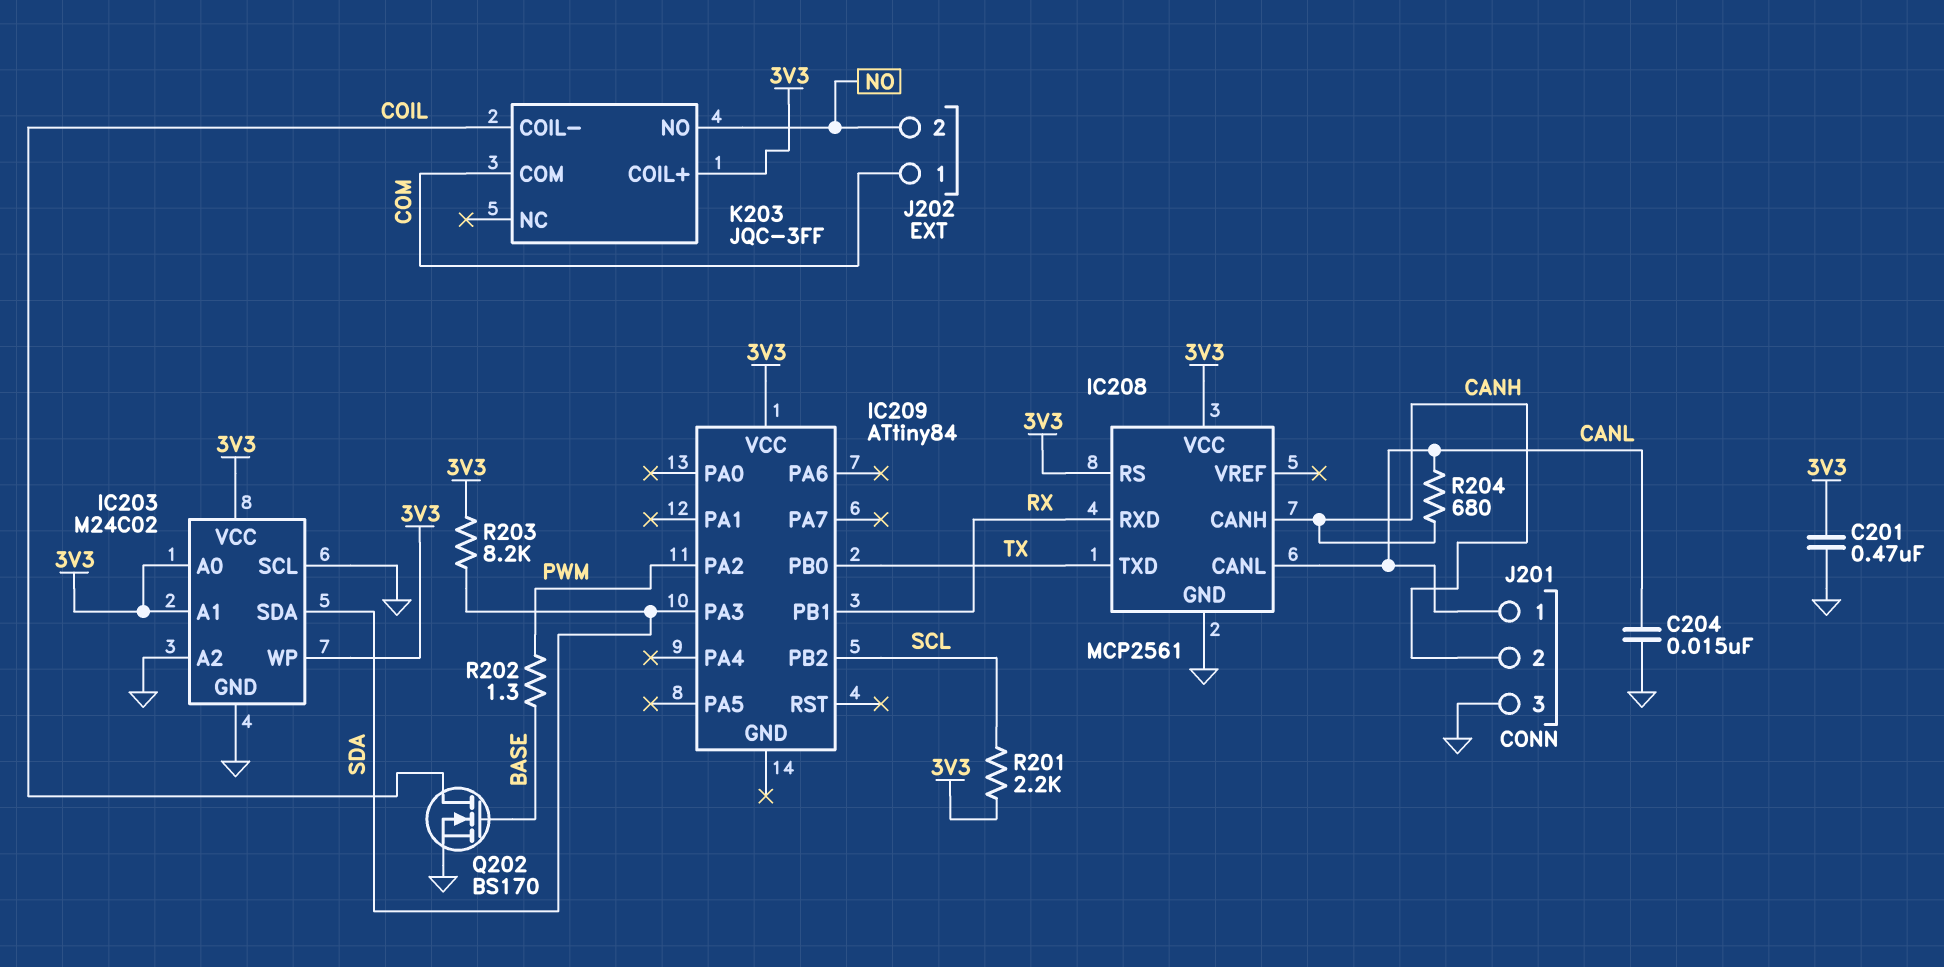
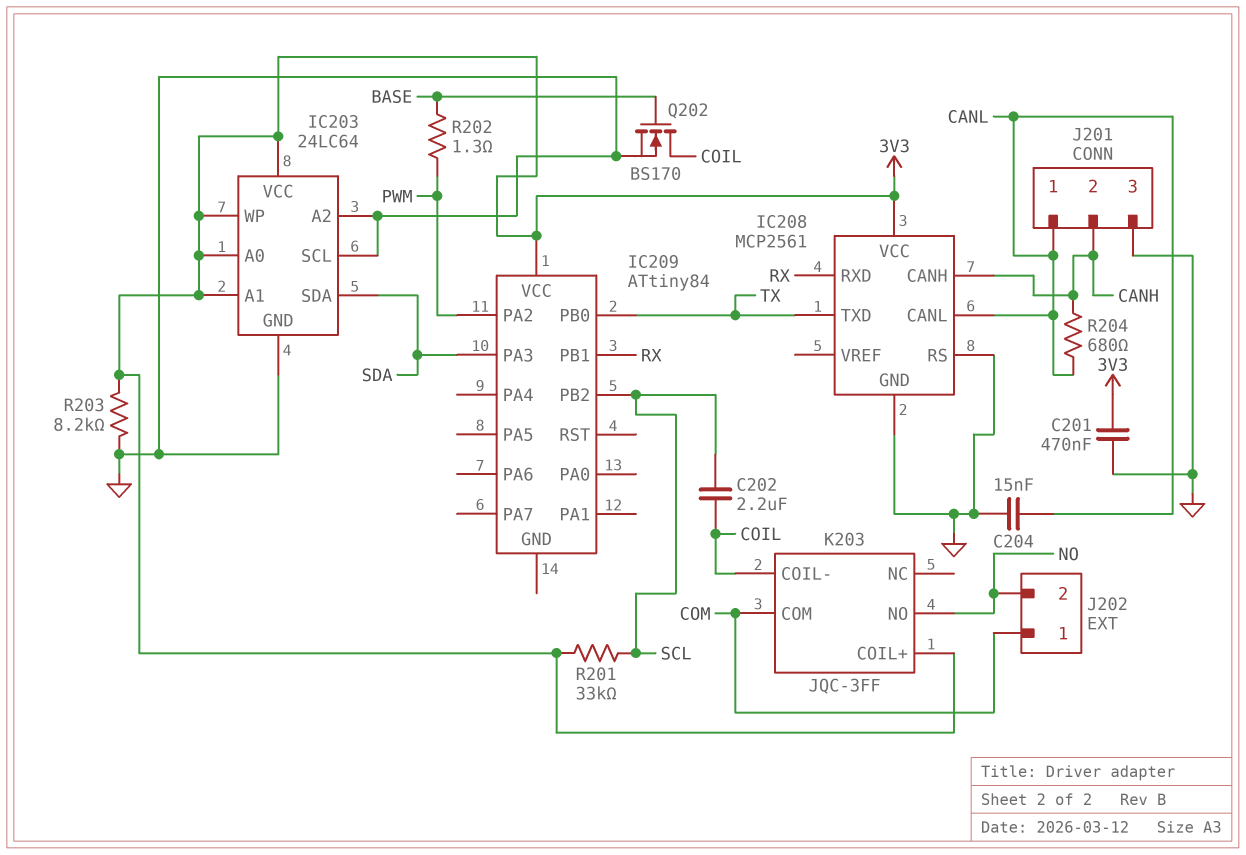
C202: none -> 2.2uF (COIL, SCL)
IC203: M24C02 -> 24LC64
IC208 pin RS: 3V3 -> GND
R201: 2.2k (3V3, SCL) -> 33k (3V3, SCL)
R203: 8.2k (3V3, SDA) -> 8.2k (3V3, GND)

